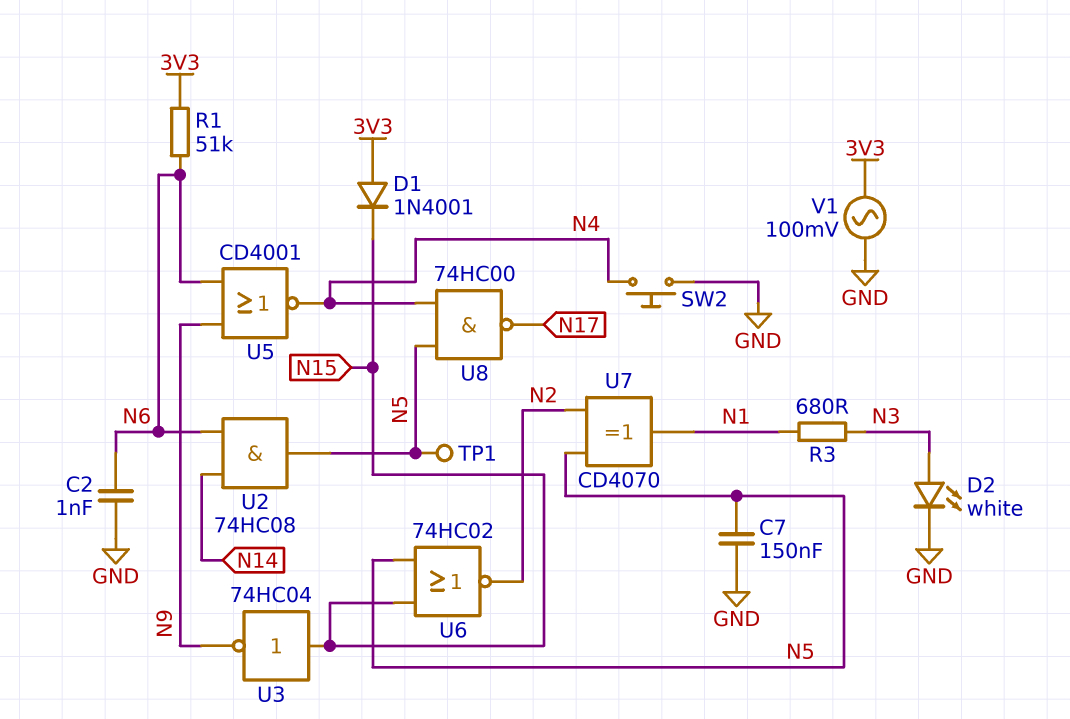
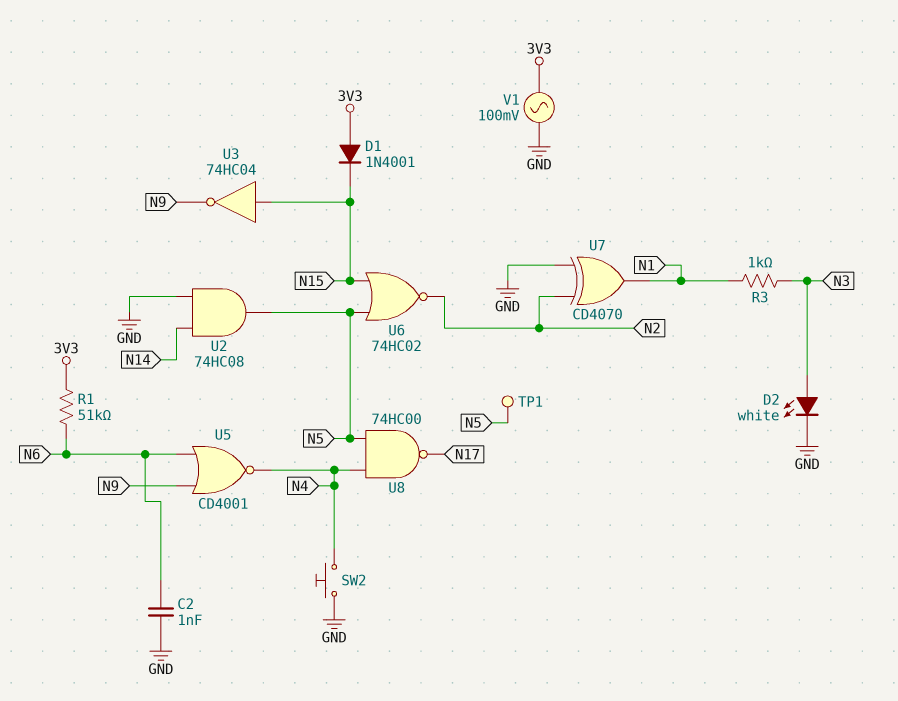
C7: 150nF (GND, N5) -> none
R3: 680 (N1, N3) -> 1k (N1, N3)
U2: AND 74HC08 (in N6, in N14, out N5) -> AND 74HC08 (in GND, in N14, out N5)
U7: XOR CD4070 (in N2, in N5, out N1) -> XOR CD4070 (in GND, in N2, out N1)

